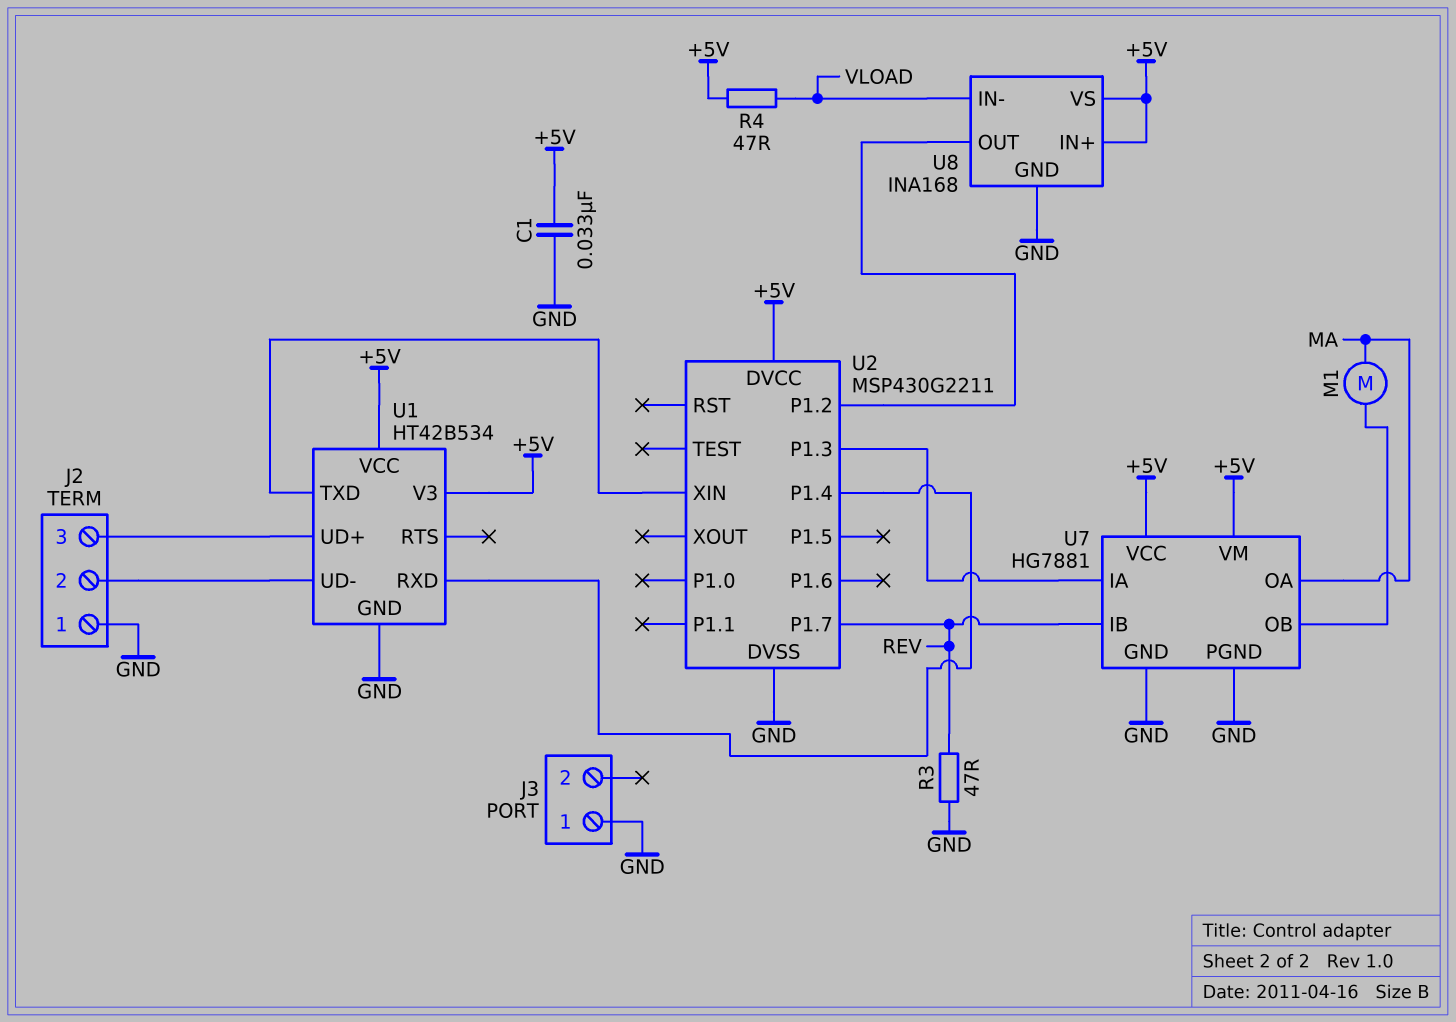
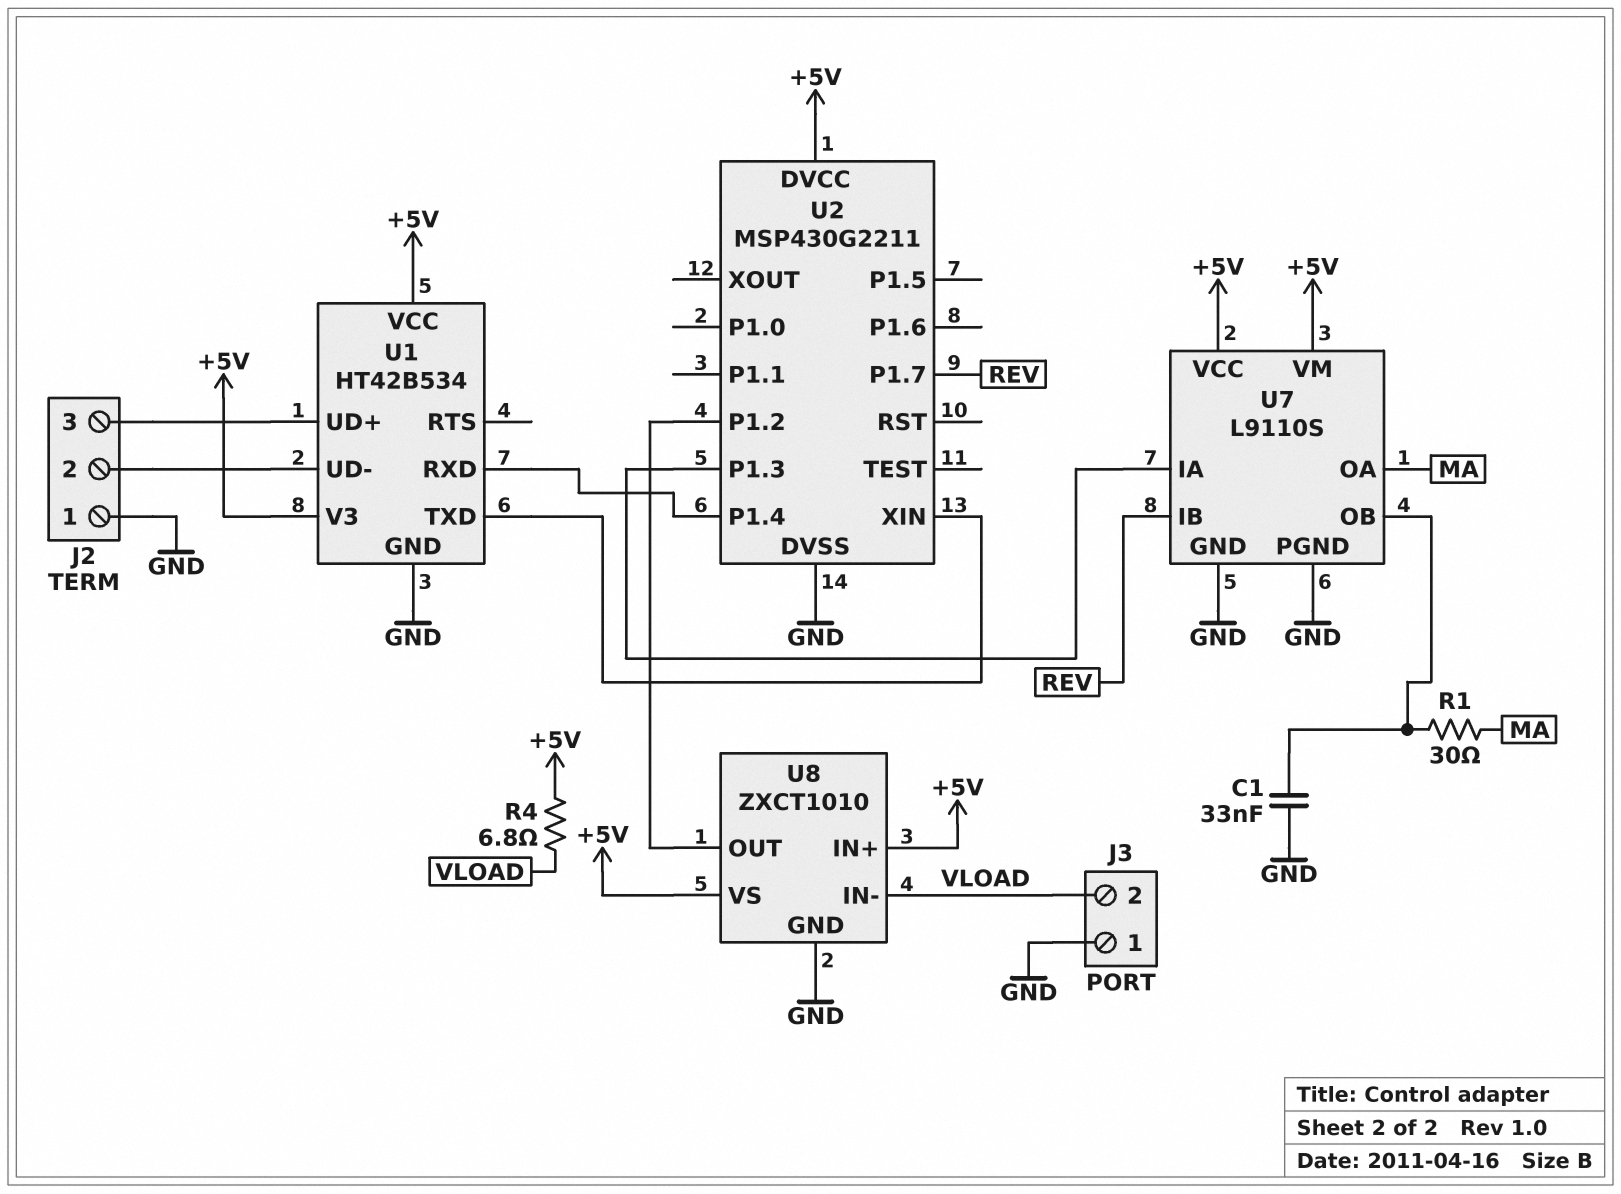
C1: 33nF (+5V, GND) -> 33nF (GND, U7/OB)
J3 pin 2: none -> VLOAD
M1: motor (MA, U7/OB) -> none
R1: none -> 30 (MA, U7/OB)
R3: 47 (GND, REV) -> none
R4: 47 (+5V, VLOAD) -> 6.8 (+5V, VLOAD)
U7: HG7881 -> L9110S
U8: INA168 -> ZXCT1010

